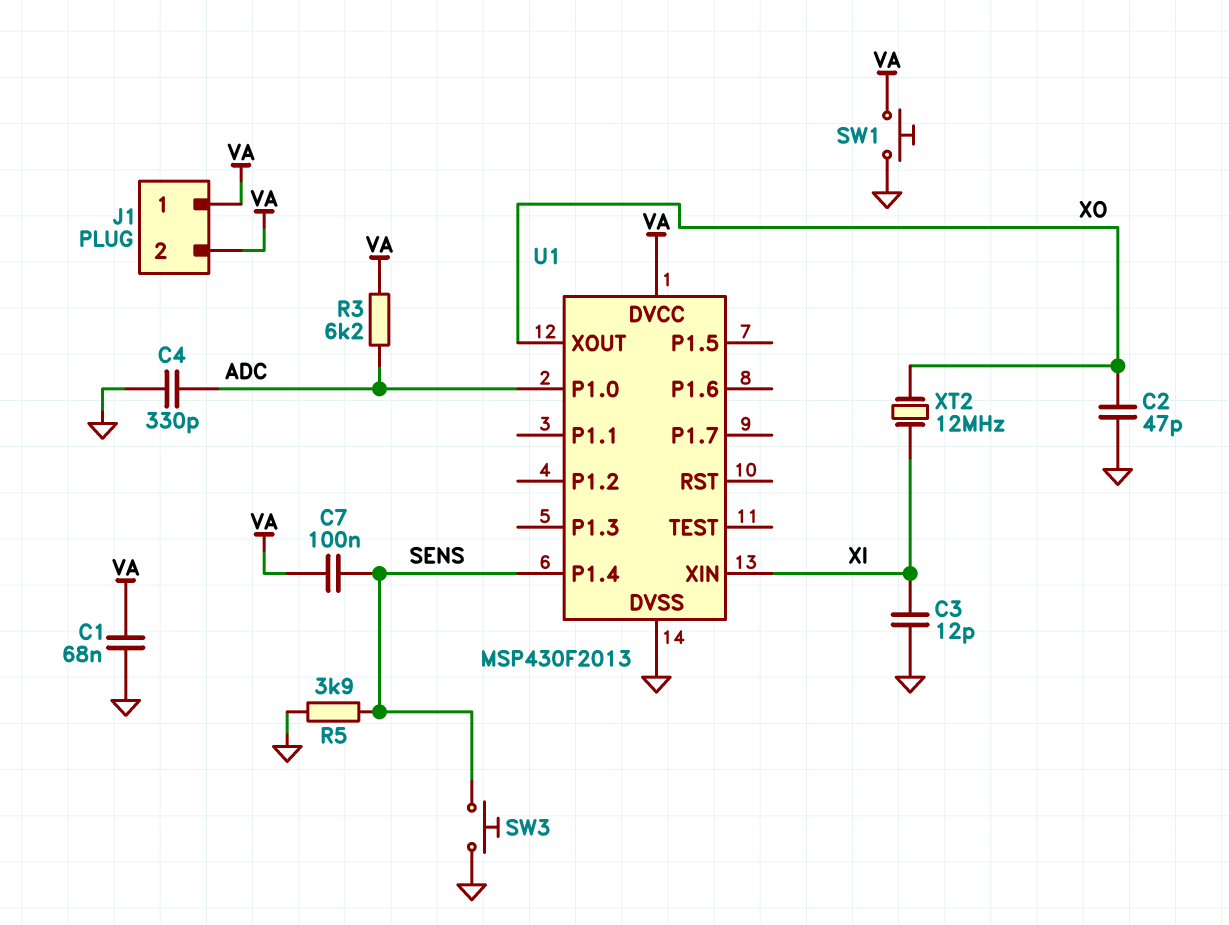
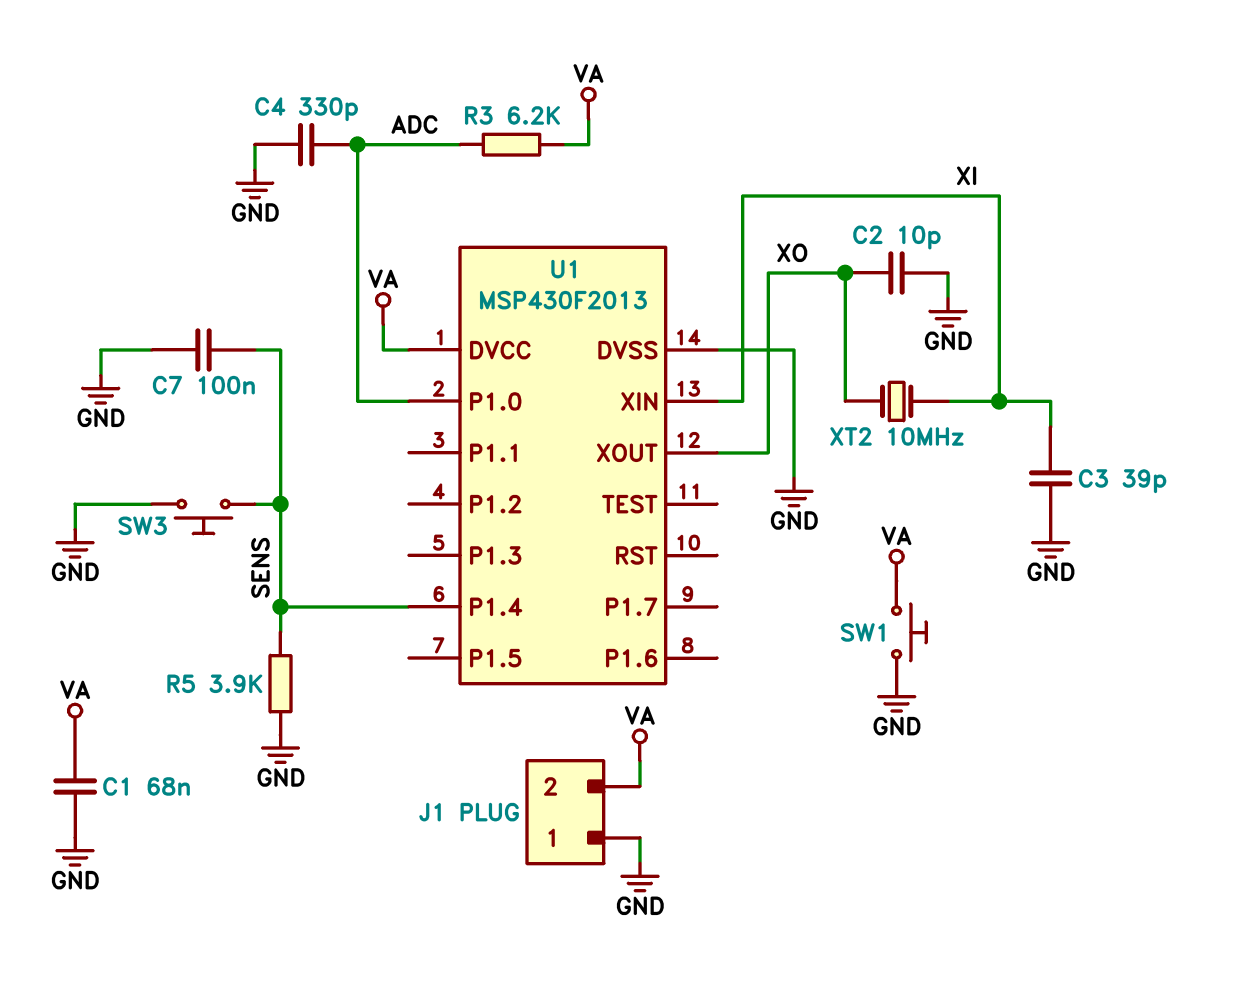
C2: 47pF (GND, XO) -> 10pF (GND, XO)
C3: 12pF (GND, XI) -> 39pF (GND, XI)
C7: 100nF (SENS, VA) -> 100nF (GND, SENS)
J1 pin 1: VA -> GND
XT2: 12MHz (XI, XO) -> 10MHz (XI, XO)

